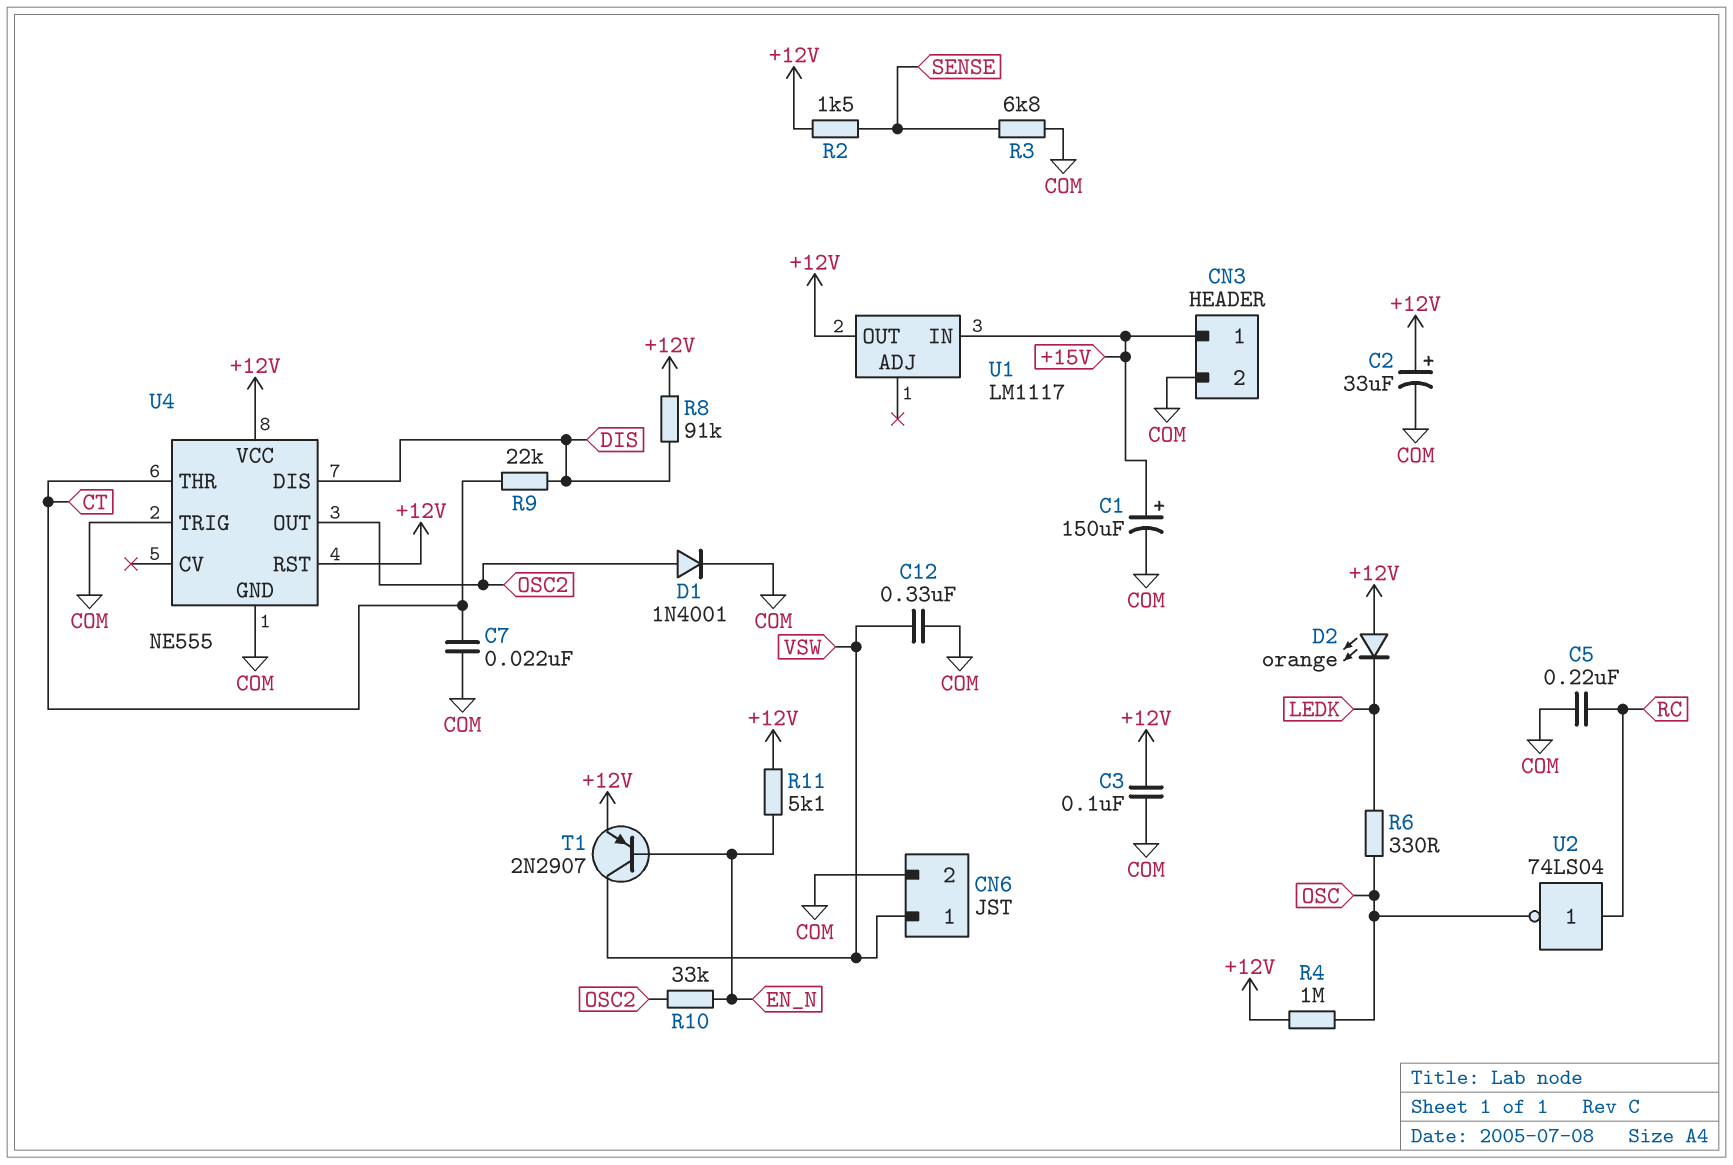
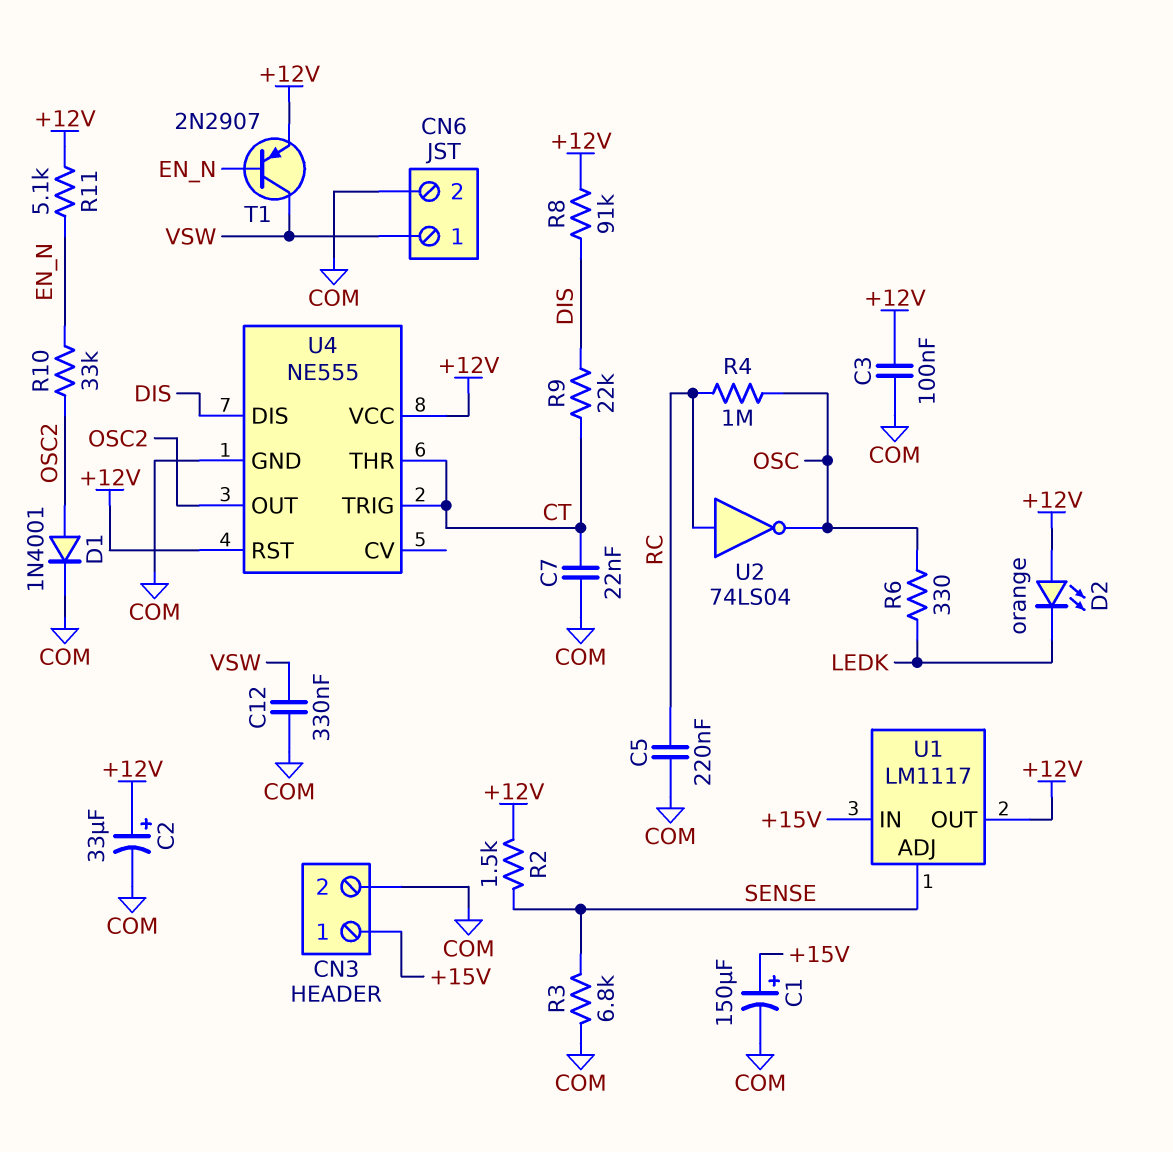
R4: 1M (+12V, OSC) -> 1M (OSC, RC)
U1 pin ADJ: none -> SENSE
U4 pin TRIG: COM -> CT

